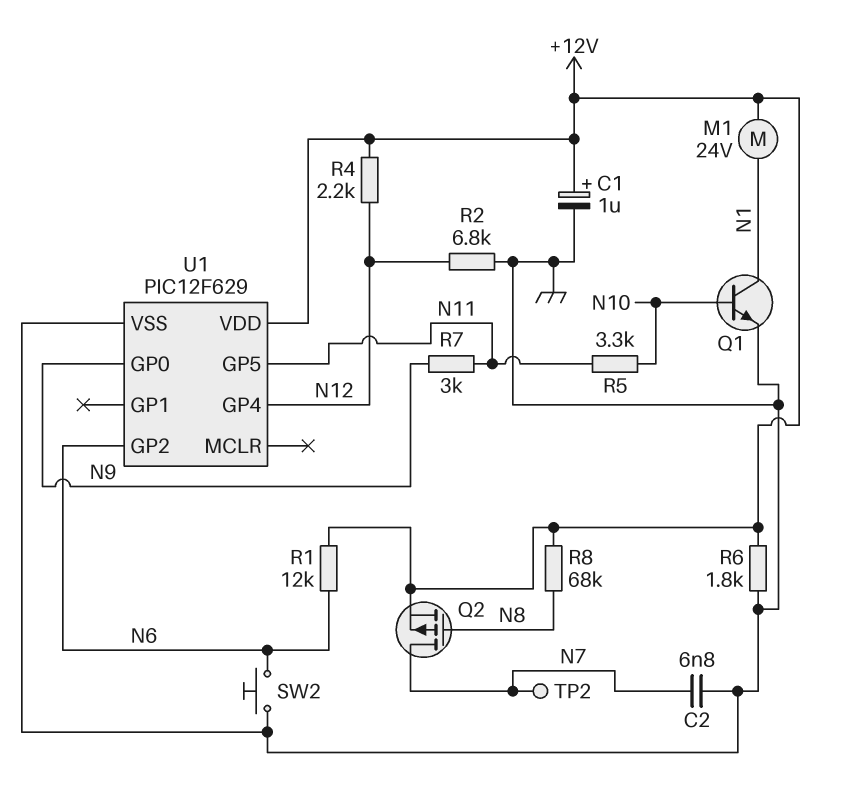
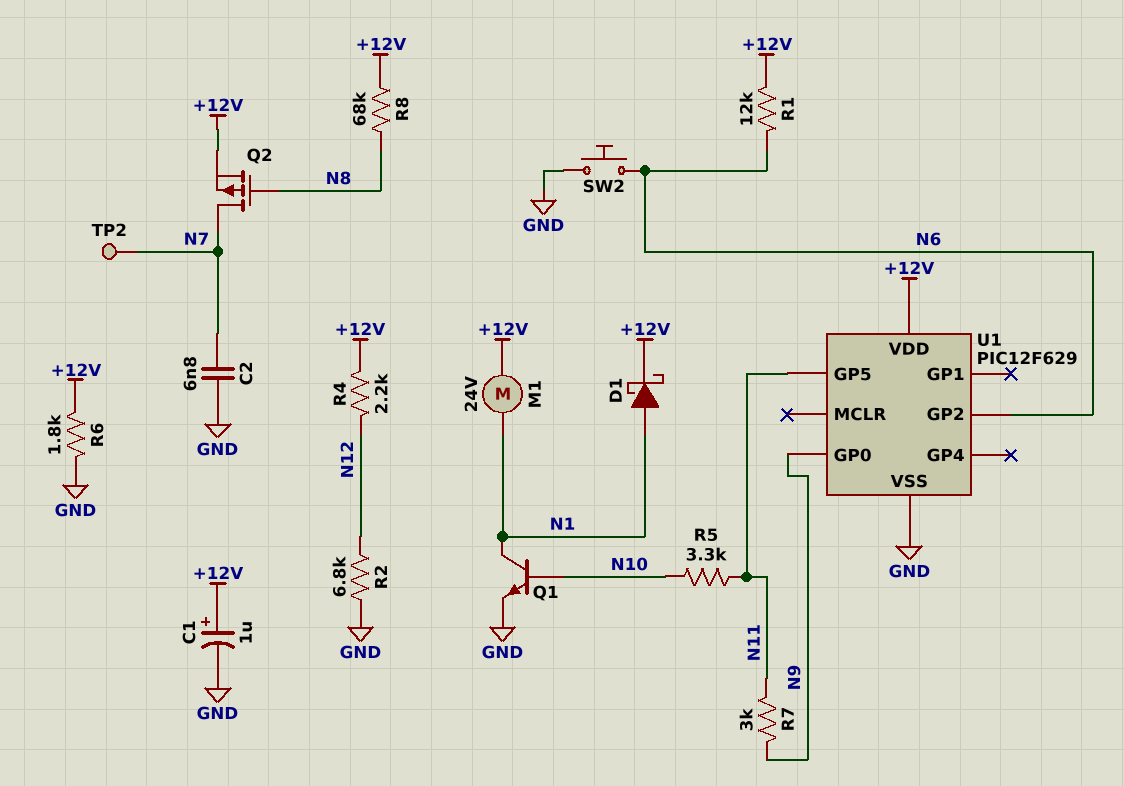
D1: none -> schottky (A N1, K +12V)
U1 pin GP4: N12 -> none

